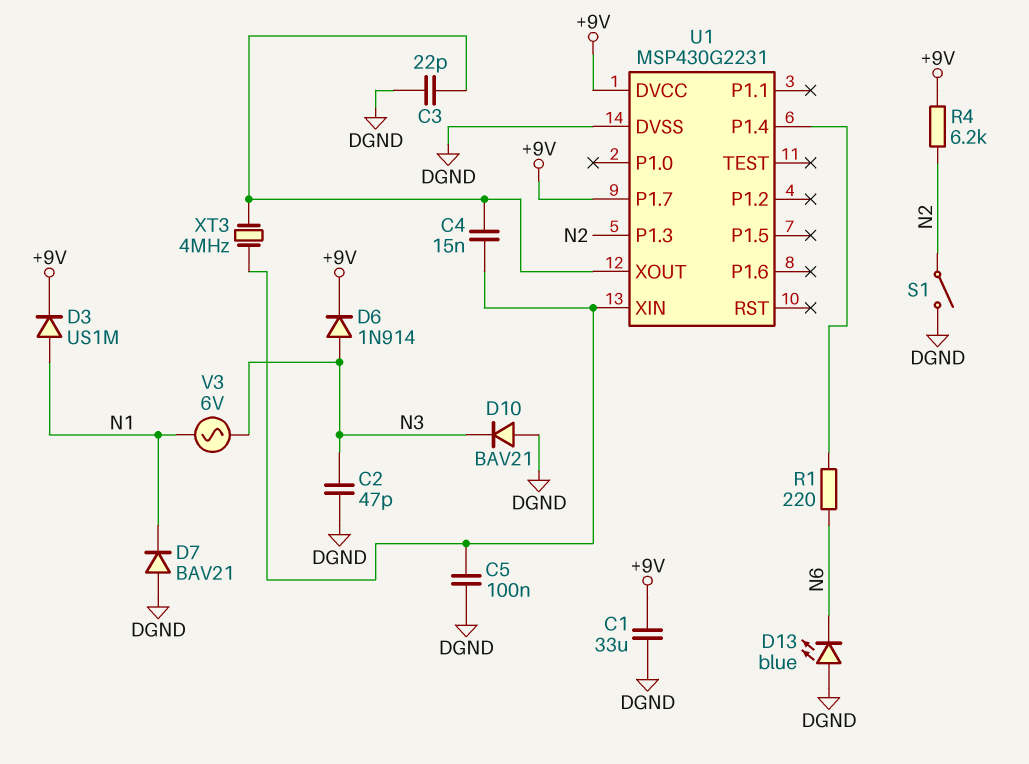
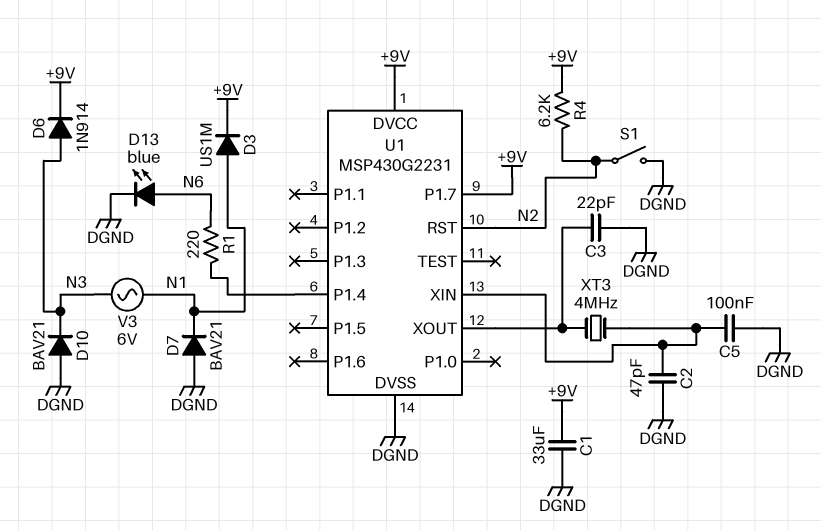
C2: 47pF (DGND, N3) -> 47pF (DGND, U1/XIN)
C4: 15nF (U1/XIN, U1/XOUT) -> none
D13: LED blue (A DGND, K N6) -> LED blue (A N6, K DGND)
U1 pin P1.3: N2 -> none
U1 pin RST: none -> N2

